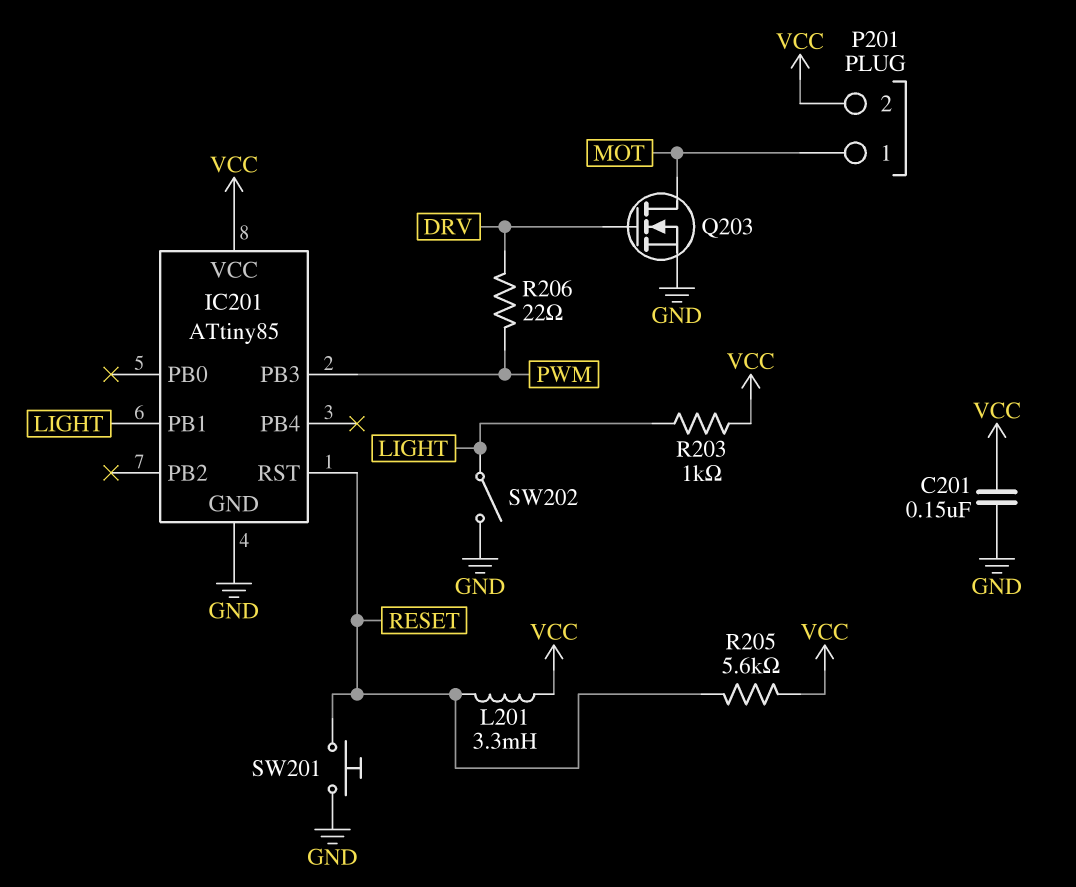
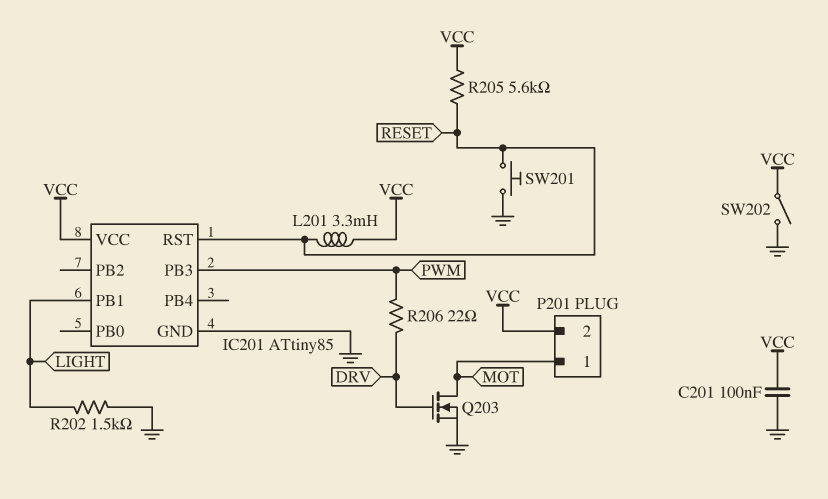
C201: 150nF (GND, VCC) -> 100nF (GND, VCC)
R202: none -> 1.5k (GND, LIGHT)
R203: 1k (LIGHT, VCC) -> none
SW202: switch (GND, LIGHT) -> switch (GND, VCC)

